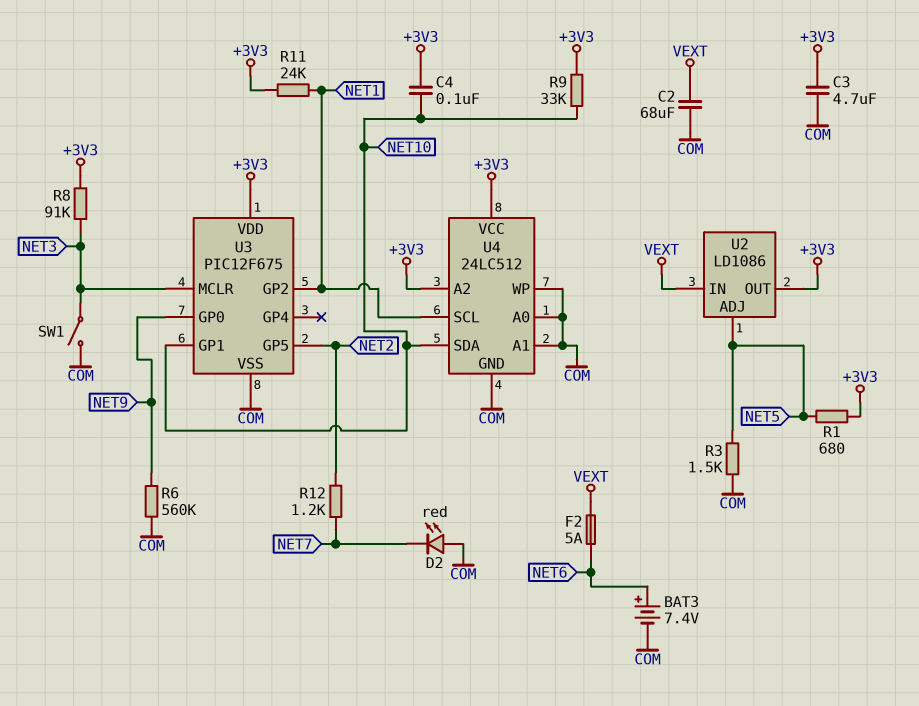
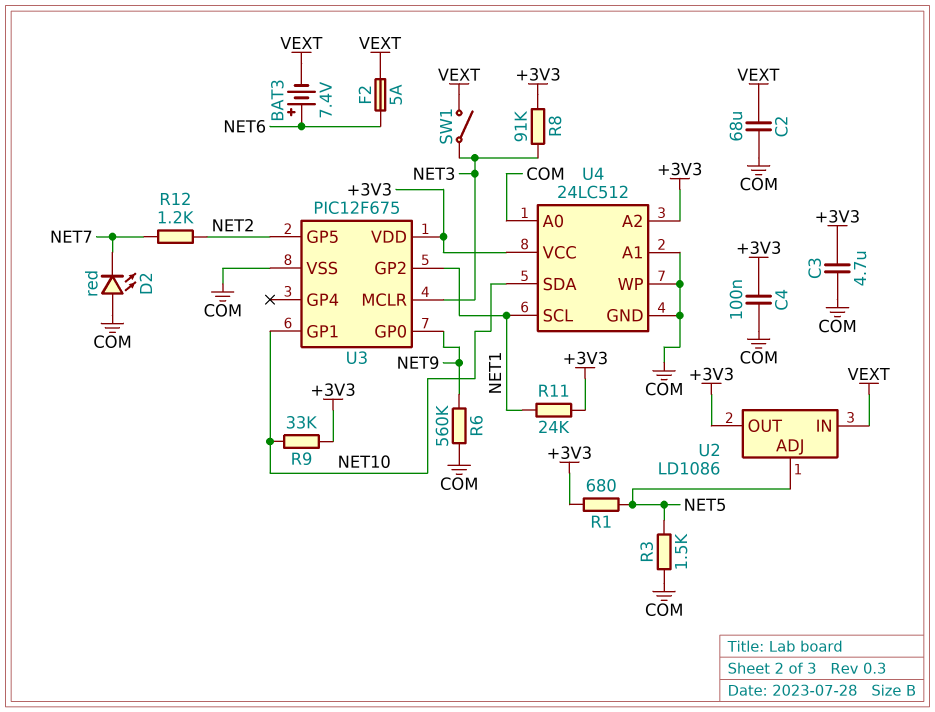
BAT3: 7.4V (plus NET6, minus COM) -> 7.4V (plus NET6, minus VEXT)
C4: 100nF (+3V3, NET10) -> 100nF (+3V3, COM)
SW1: switch (COM, NET3) -> switch (NET3, VEXT)

